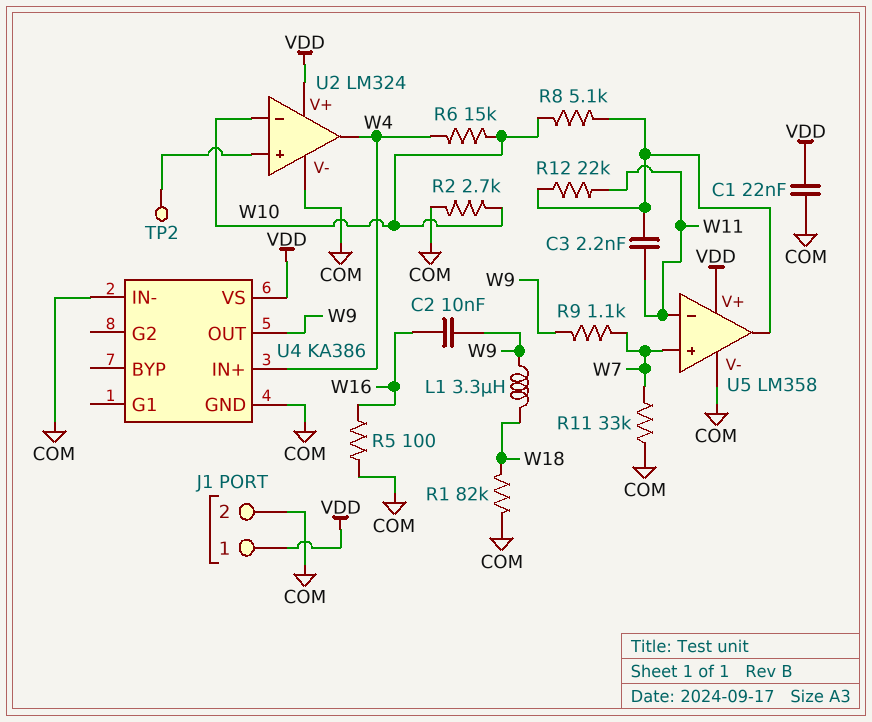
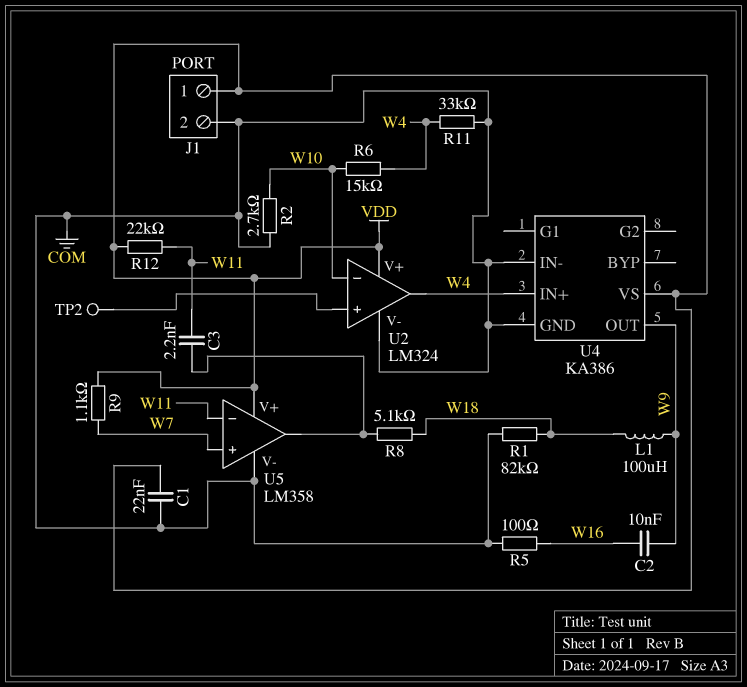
L1: 3.3uH (W9, W18) -> 100uH (W9, W18)
R8: 5.1k (U5/out, W10) -> 5.1k (U5/out, W18)
R9: 1.1k (W7, W9) -> 1.1k (VDD, W7)
R11: 33k (COM, W7) -> 33k (COM, W4)
R12: 22k (U5/out, W11) -> 22k (VDD, W11)

